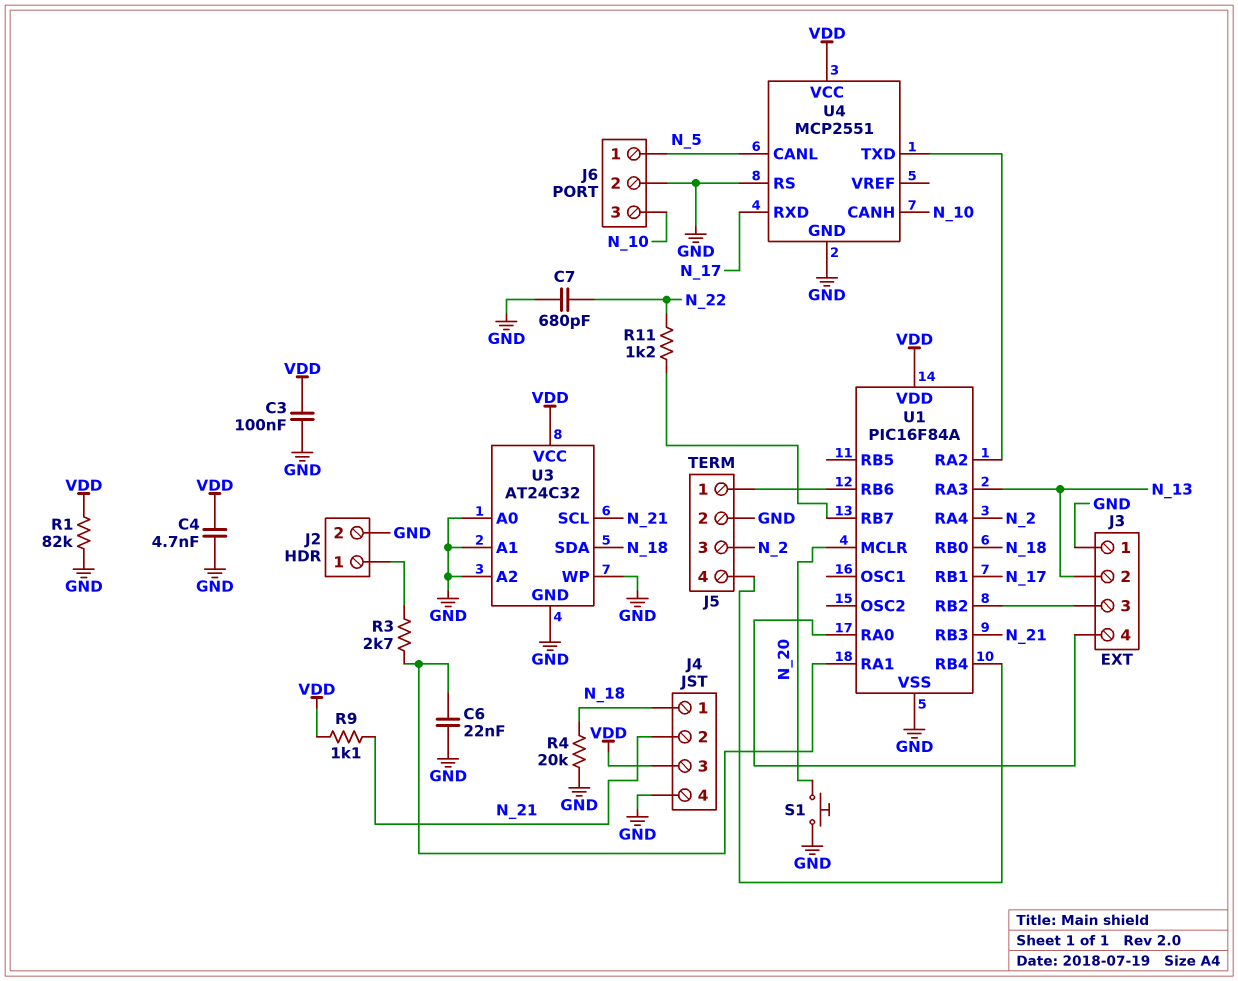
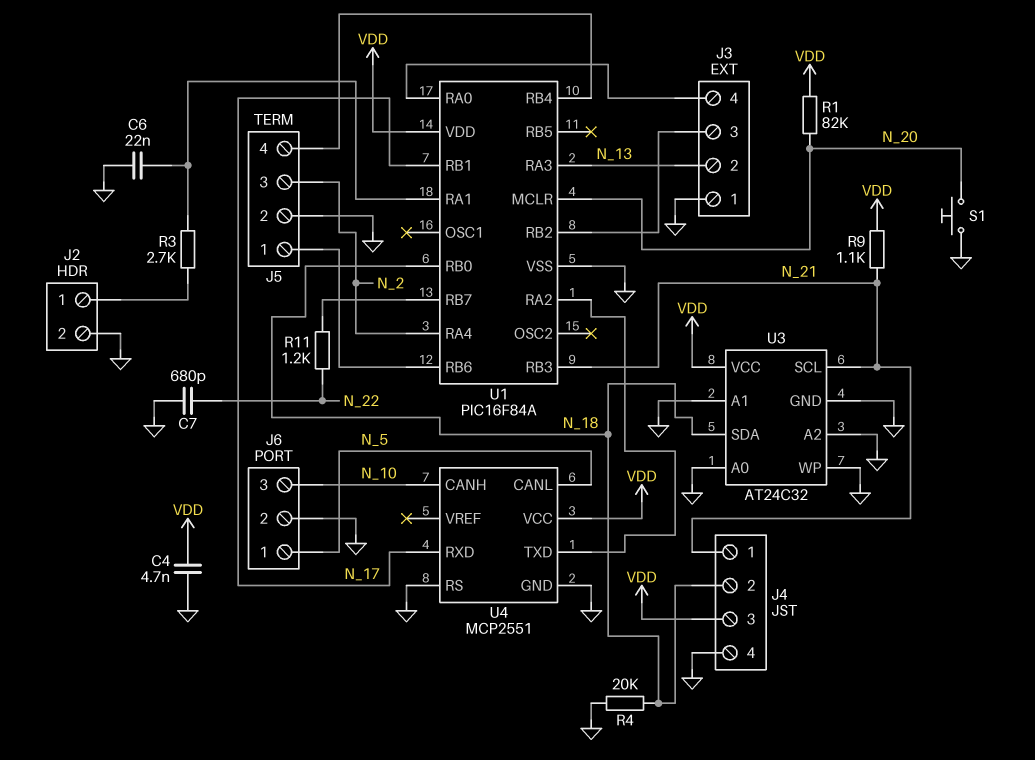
C3: 100nF (GND, VDD) -> none
J4 pin 1: N_18 -> N_21
J4 pin 2: N_21 -> N_18
R1: 82k (GND, VDD) -> 82k (N_20, VDD)

